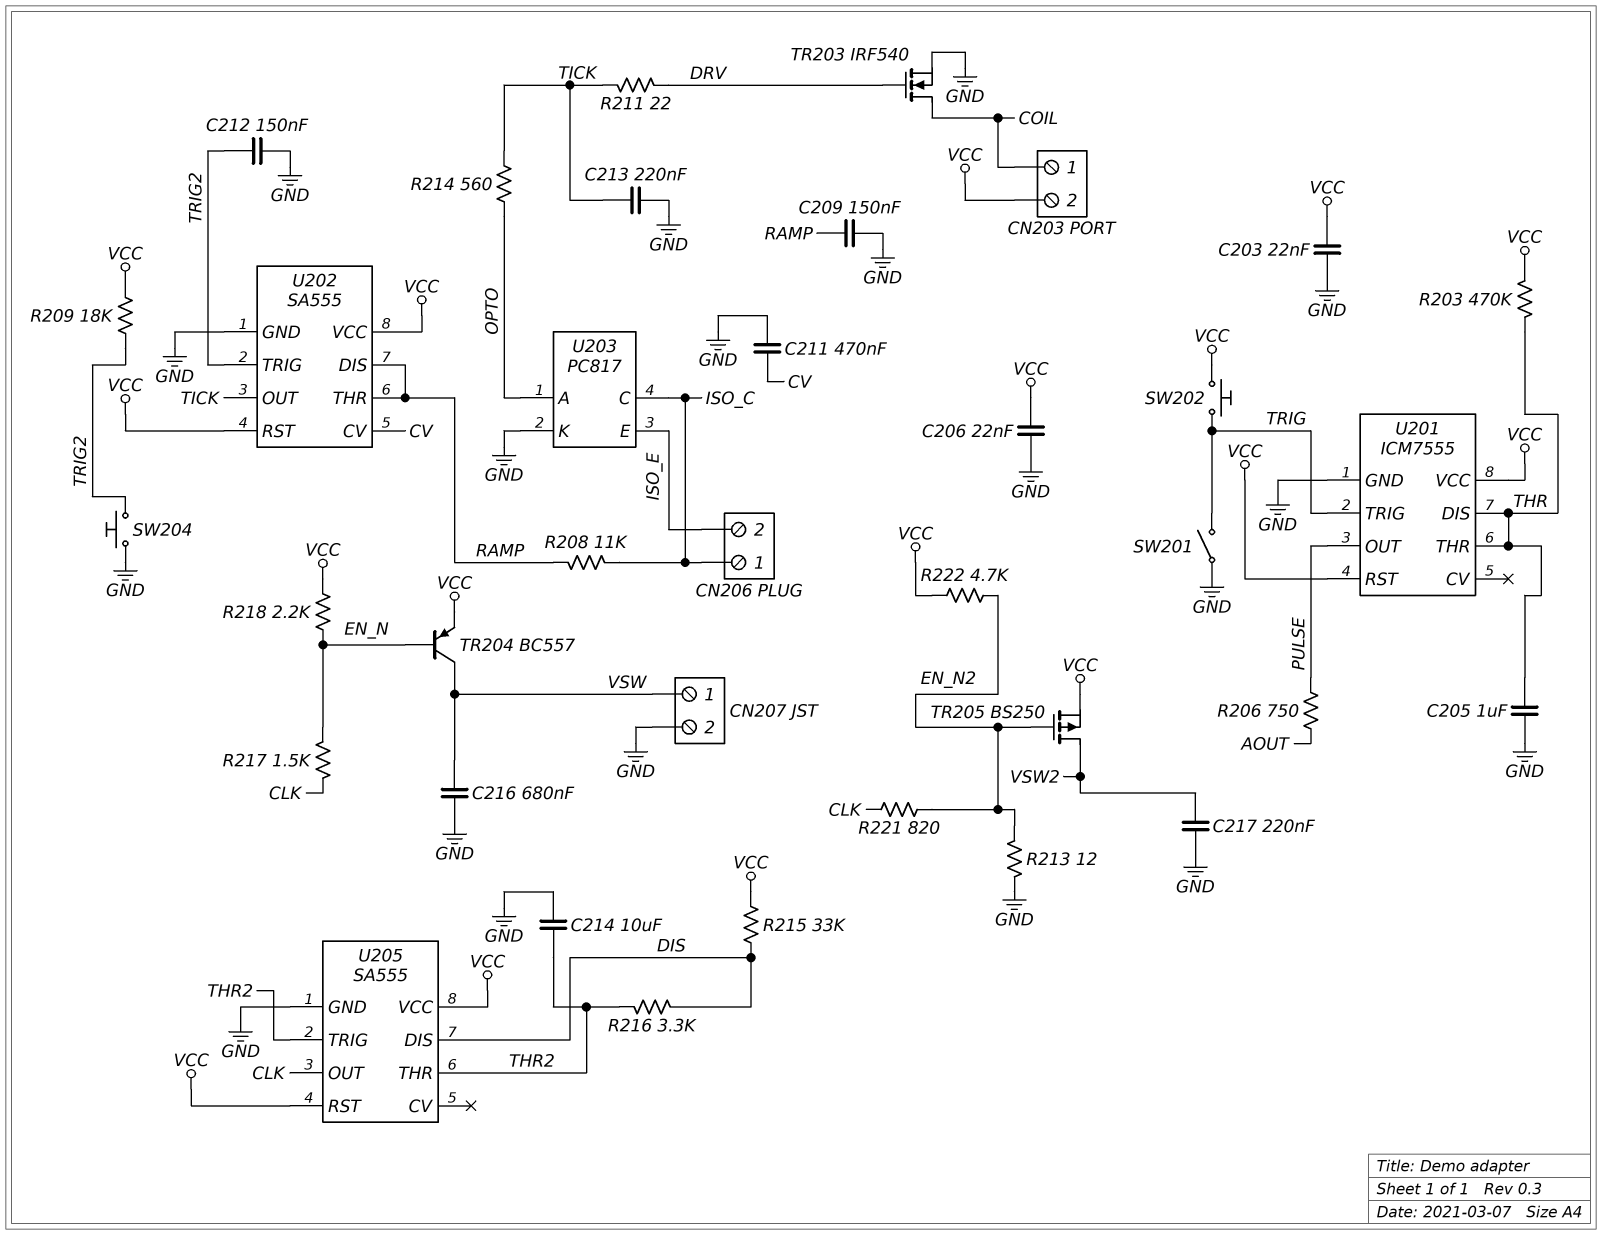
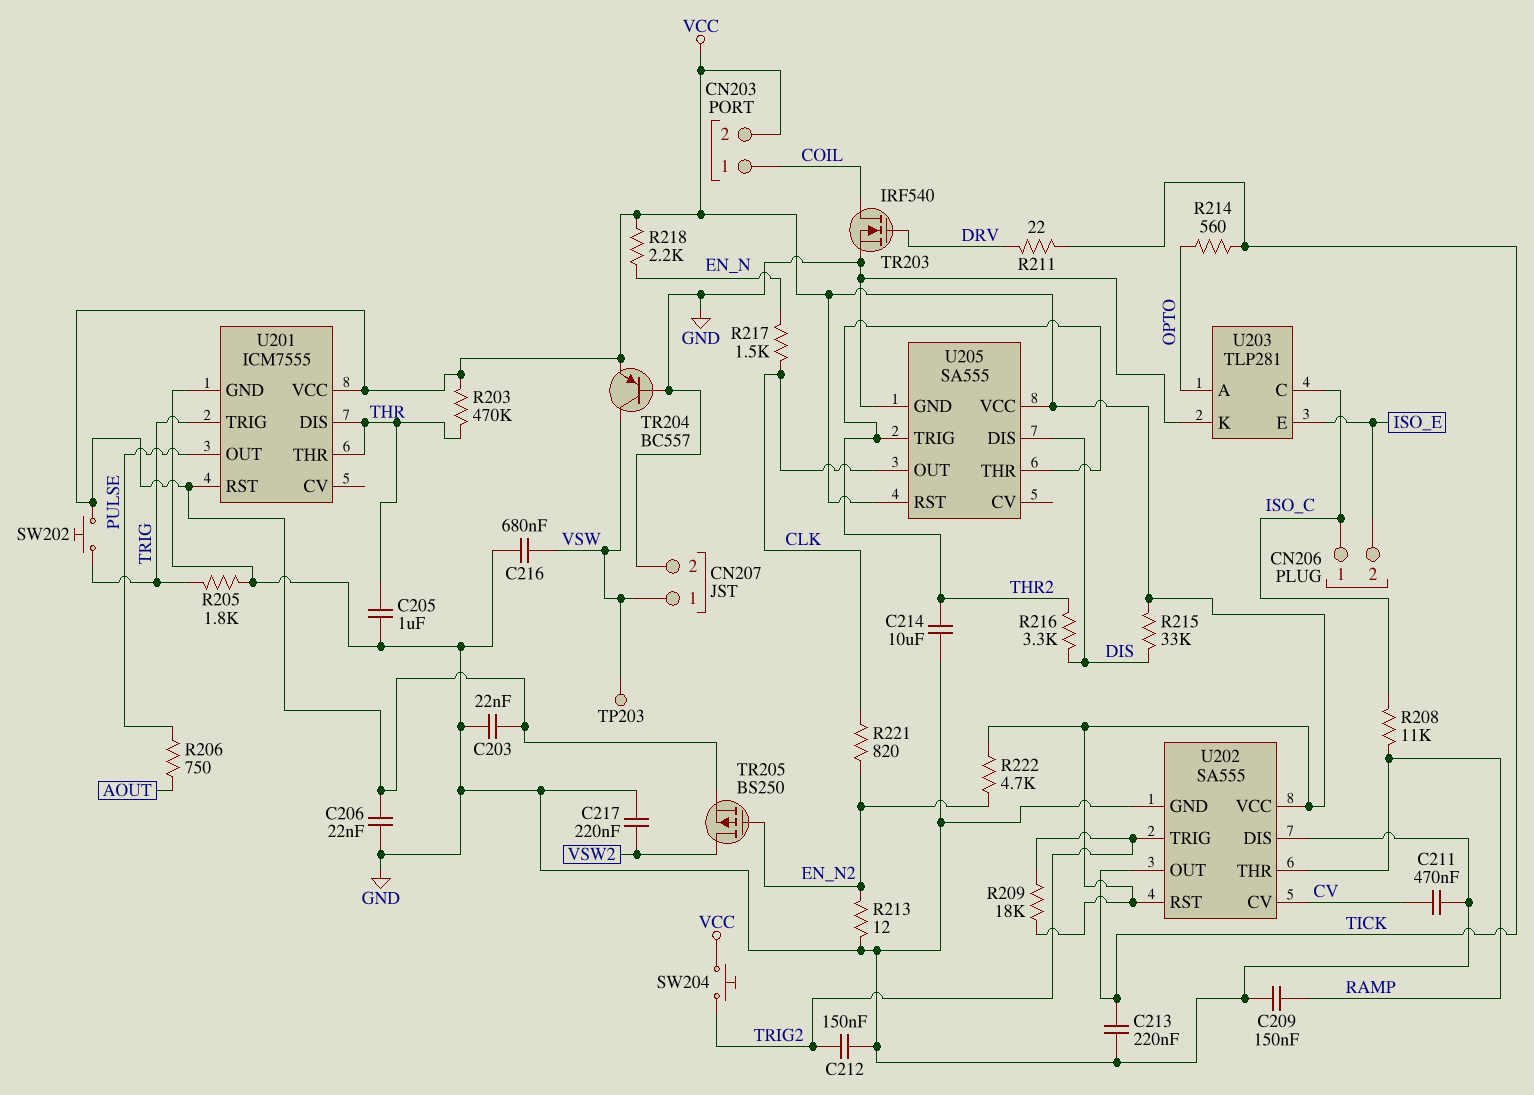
R205: none -> 1.8k (GND, TRIG)
SW201: switch (GND, TRIG) -> none
SW204: button (GND, TRIG2) -> button (TRIG2, VCC)
TP203: none -> test point (VSW)
TR204: PNP BC557 (B EN_N, C VSW, E VCC) -> PNP BC557 (B GND, C VSW, E VCC)
U202 pin DIS: RAMP -> GND
U203: PC817 -> TLP281

